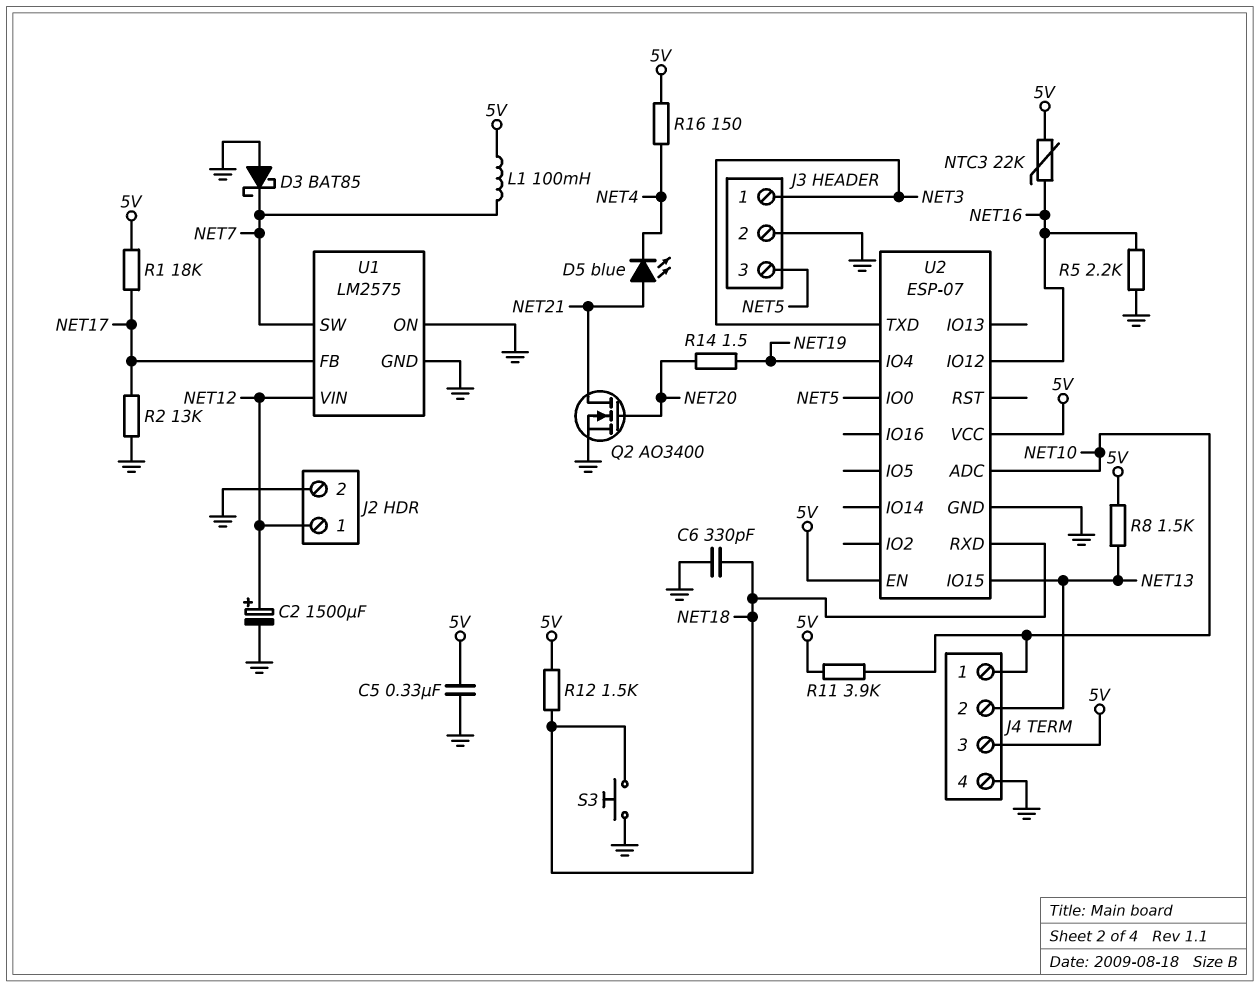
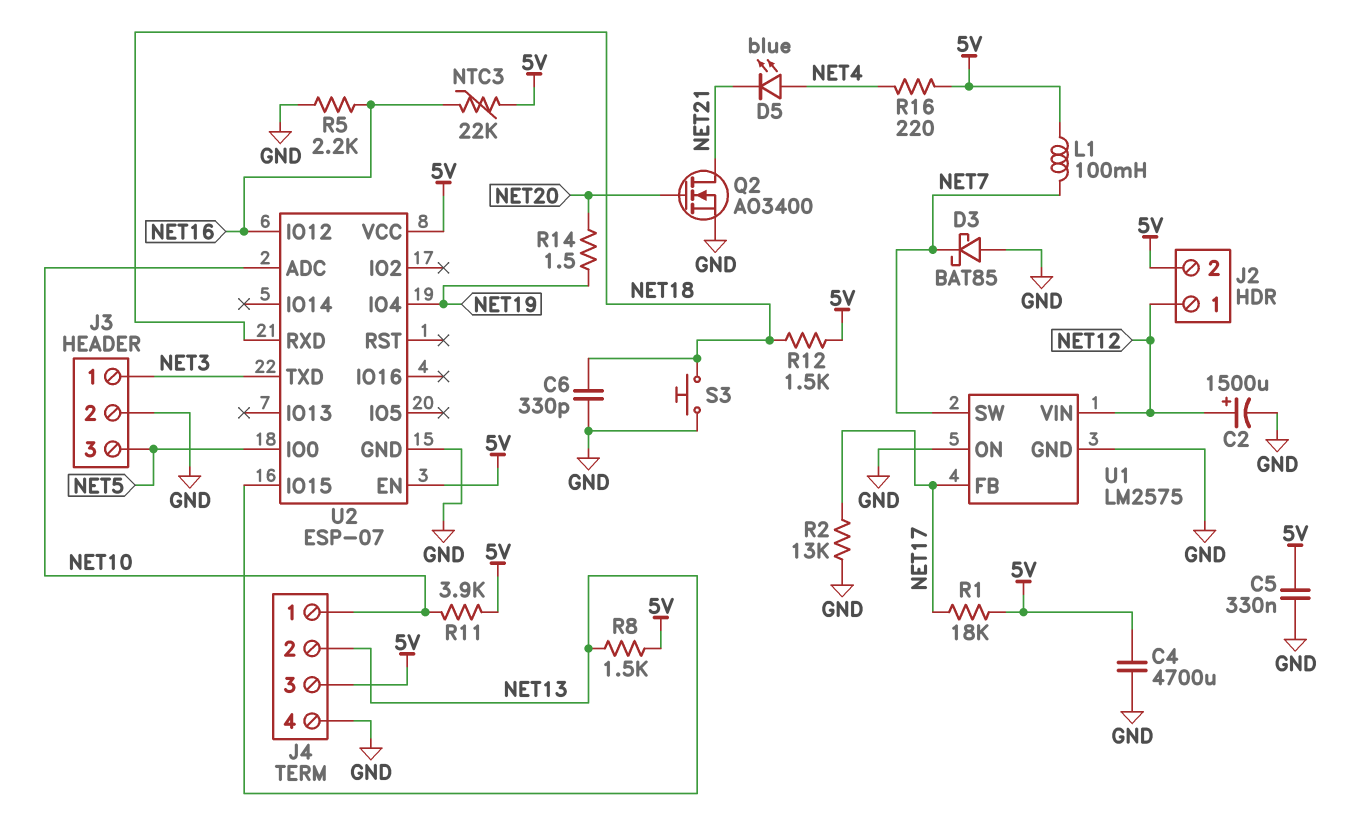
C4: none -> 4700uF (5V, GND)
D5: LED blue (A NET21, K NET4) -> LED blue (A NET4, K NET21)
J2 pin 2: GND -> 5V
R16: 150 (5V, NET4) -> 220 (5V, NET4)

